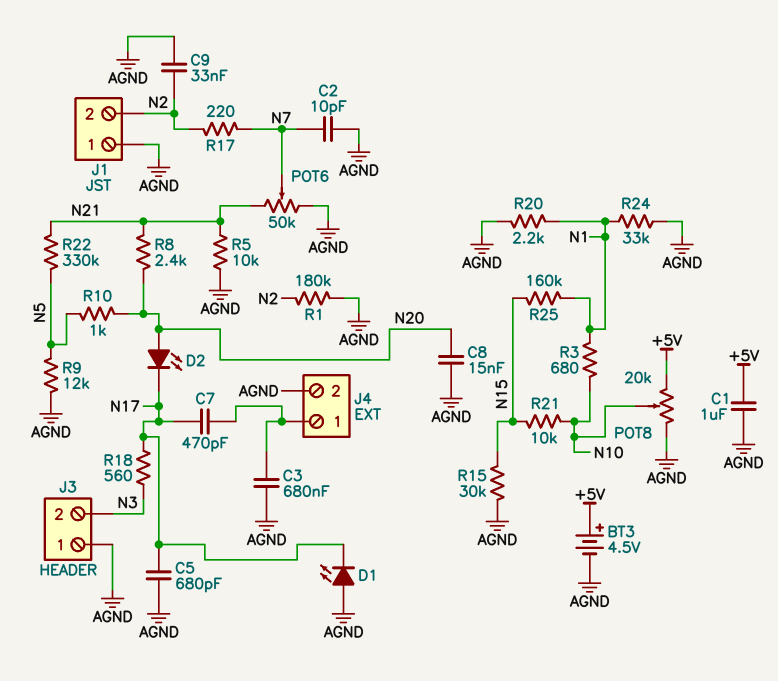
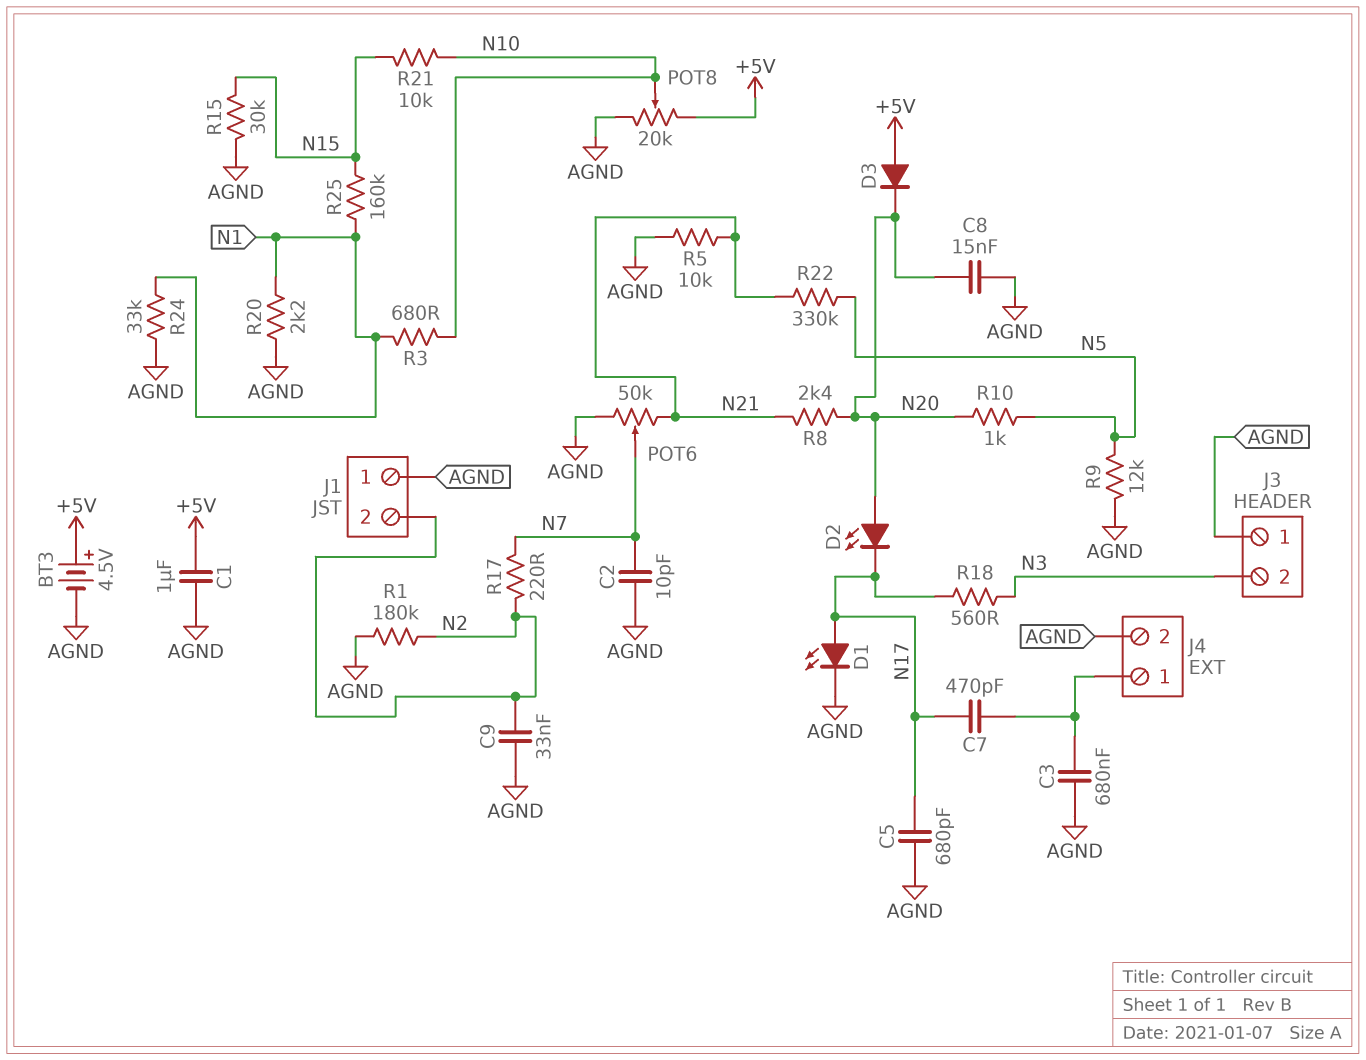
D1: LED (A AGND, K N17) -> LED (A N17, K AGND)
D3: none -> diode (A +5V, K N20)

